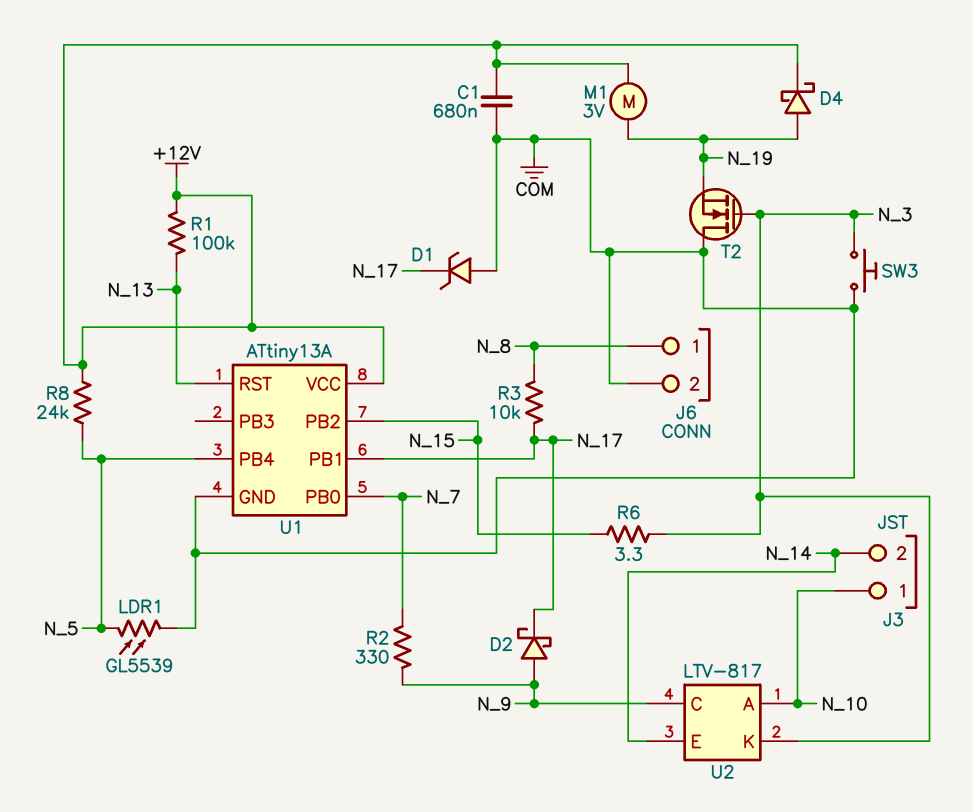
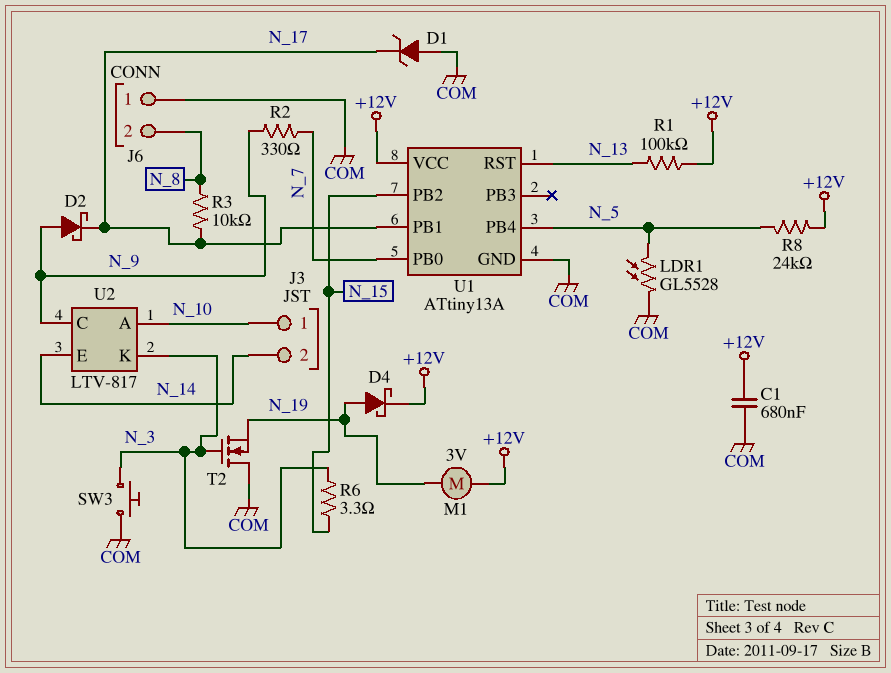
J6 pin 1: N_8 -> COM
J6 pin 2: COM -> N_8
LDR1: GL5539 (COM, N_5) -> GL5528 (COM, N_5)

